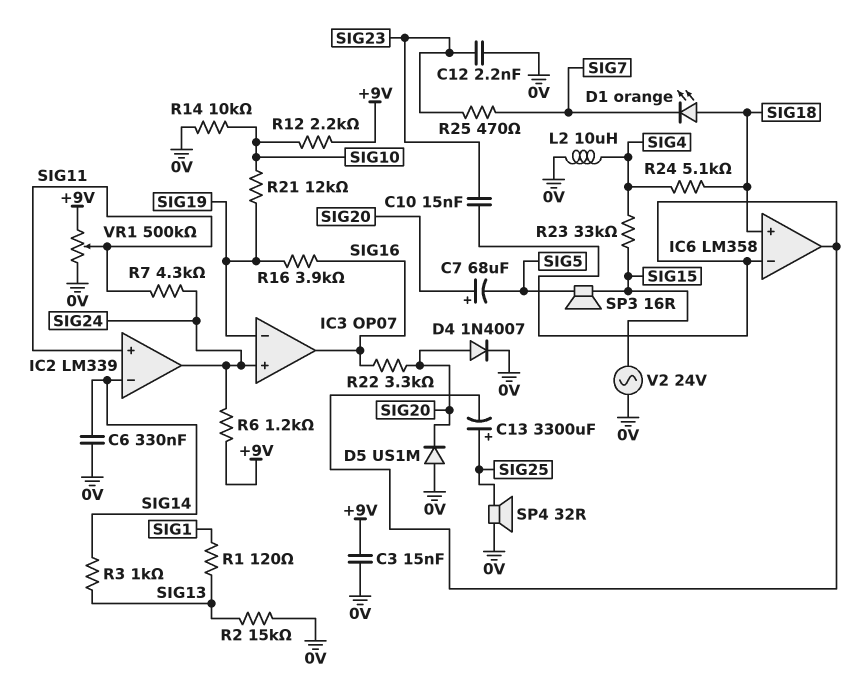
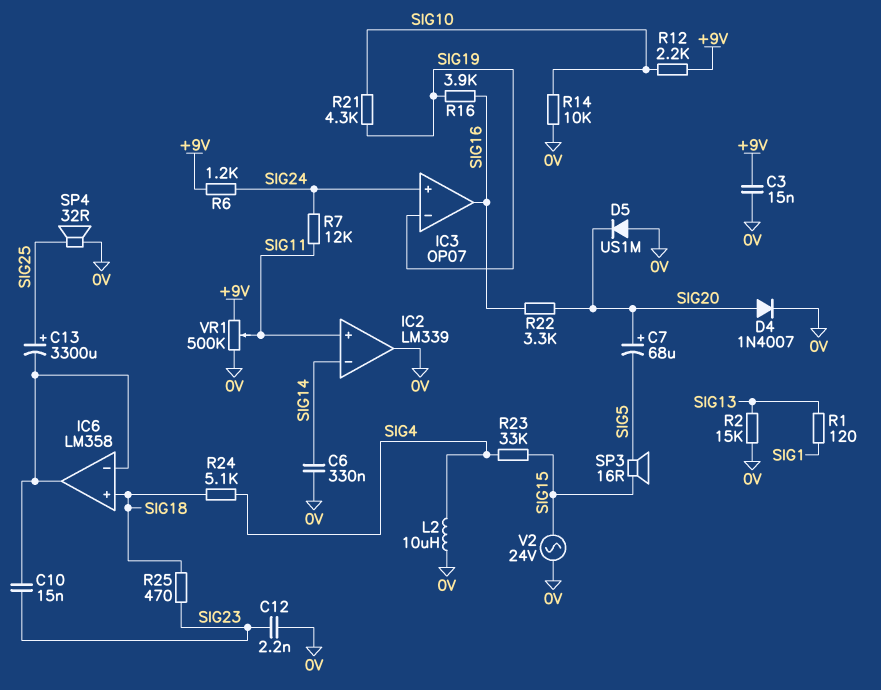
D1: LED orange (A SIG18, K SIG7) -> none
IC2 pin out: SIG24 -> 0V
R3: 1k (SIG13, SIG14) -> none
R7: 4.3k (SIG11, SIG24) -> 12k (SIG11, SIG24)
R21: 12k (SIG10, SIG19) -> 4.3k (SIG10, SIG19)
R25: 470 (SIG7, SIG23) -> 470 (SIG18, SIG23)

